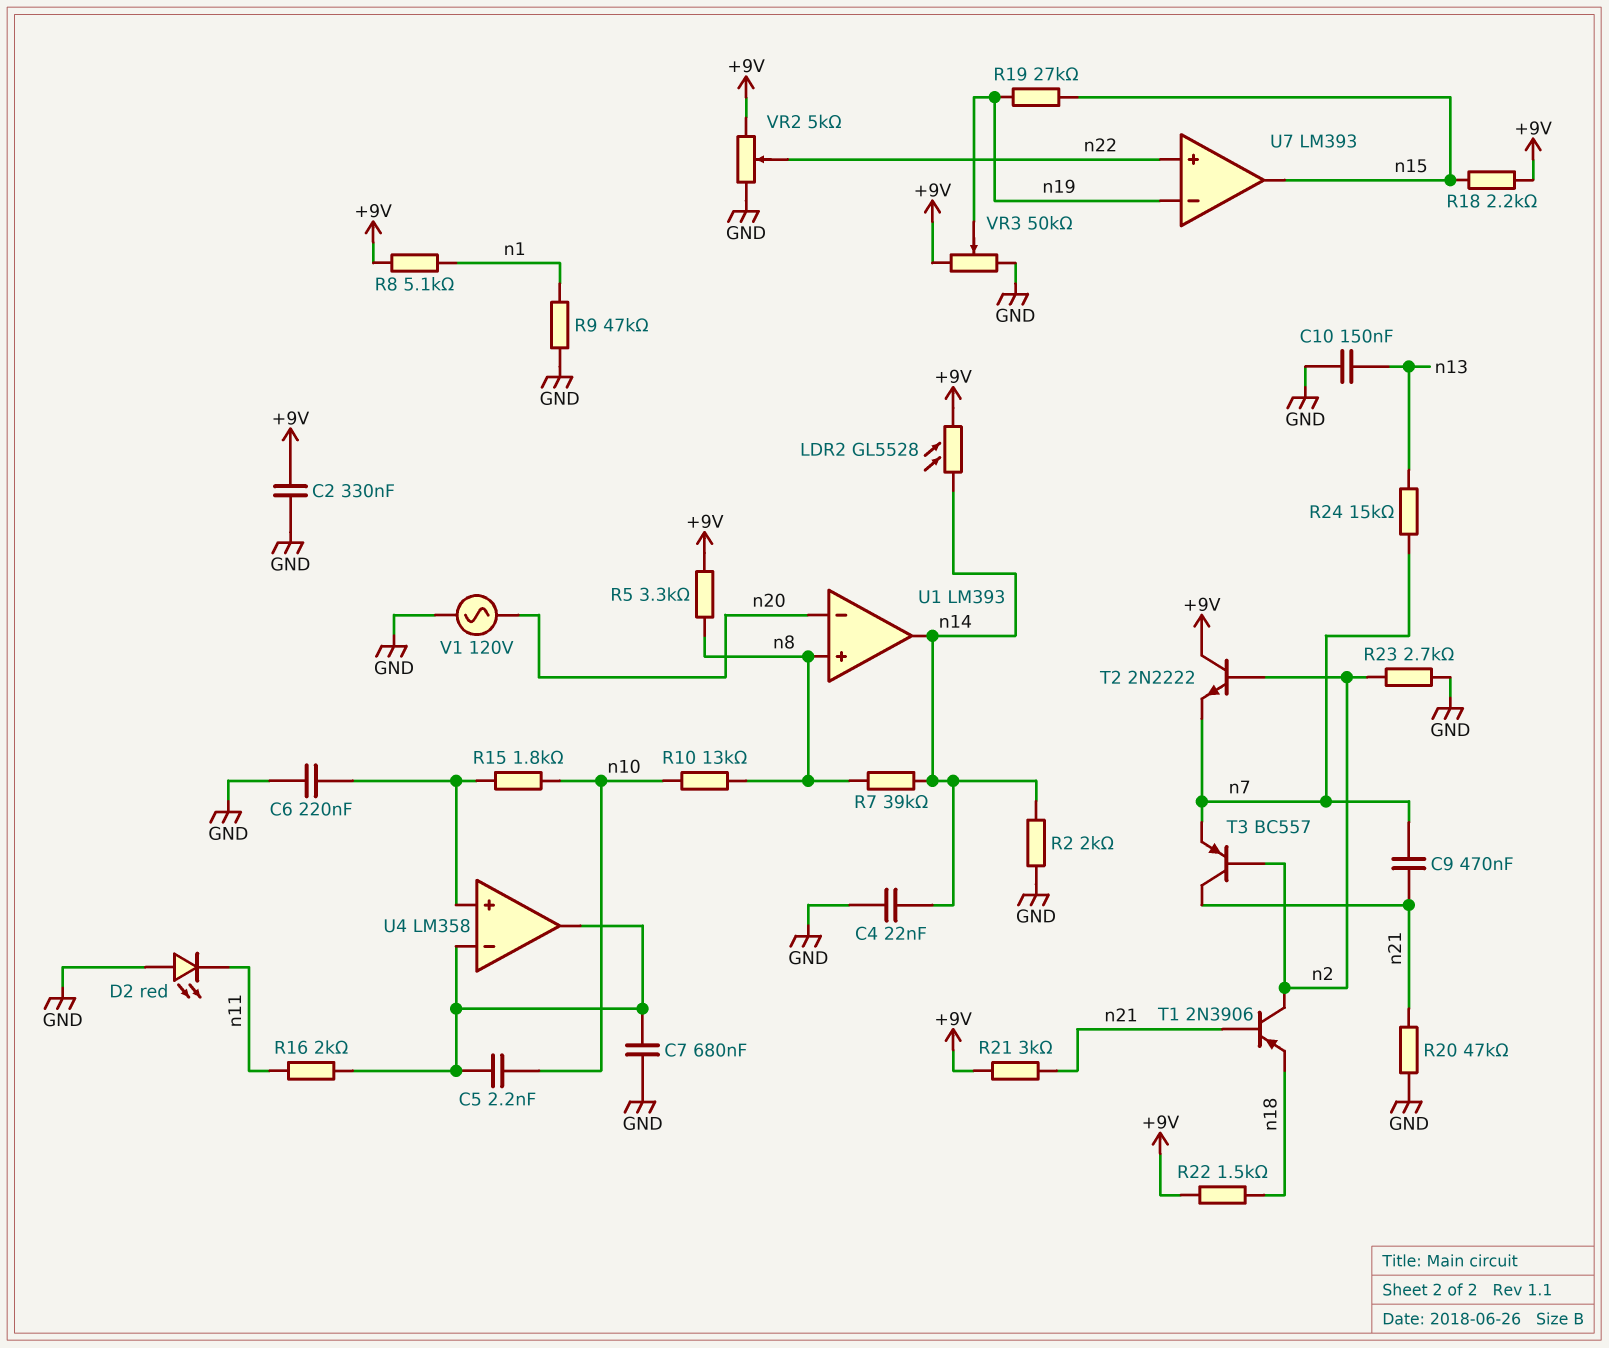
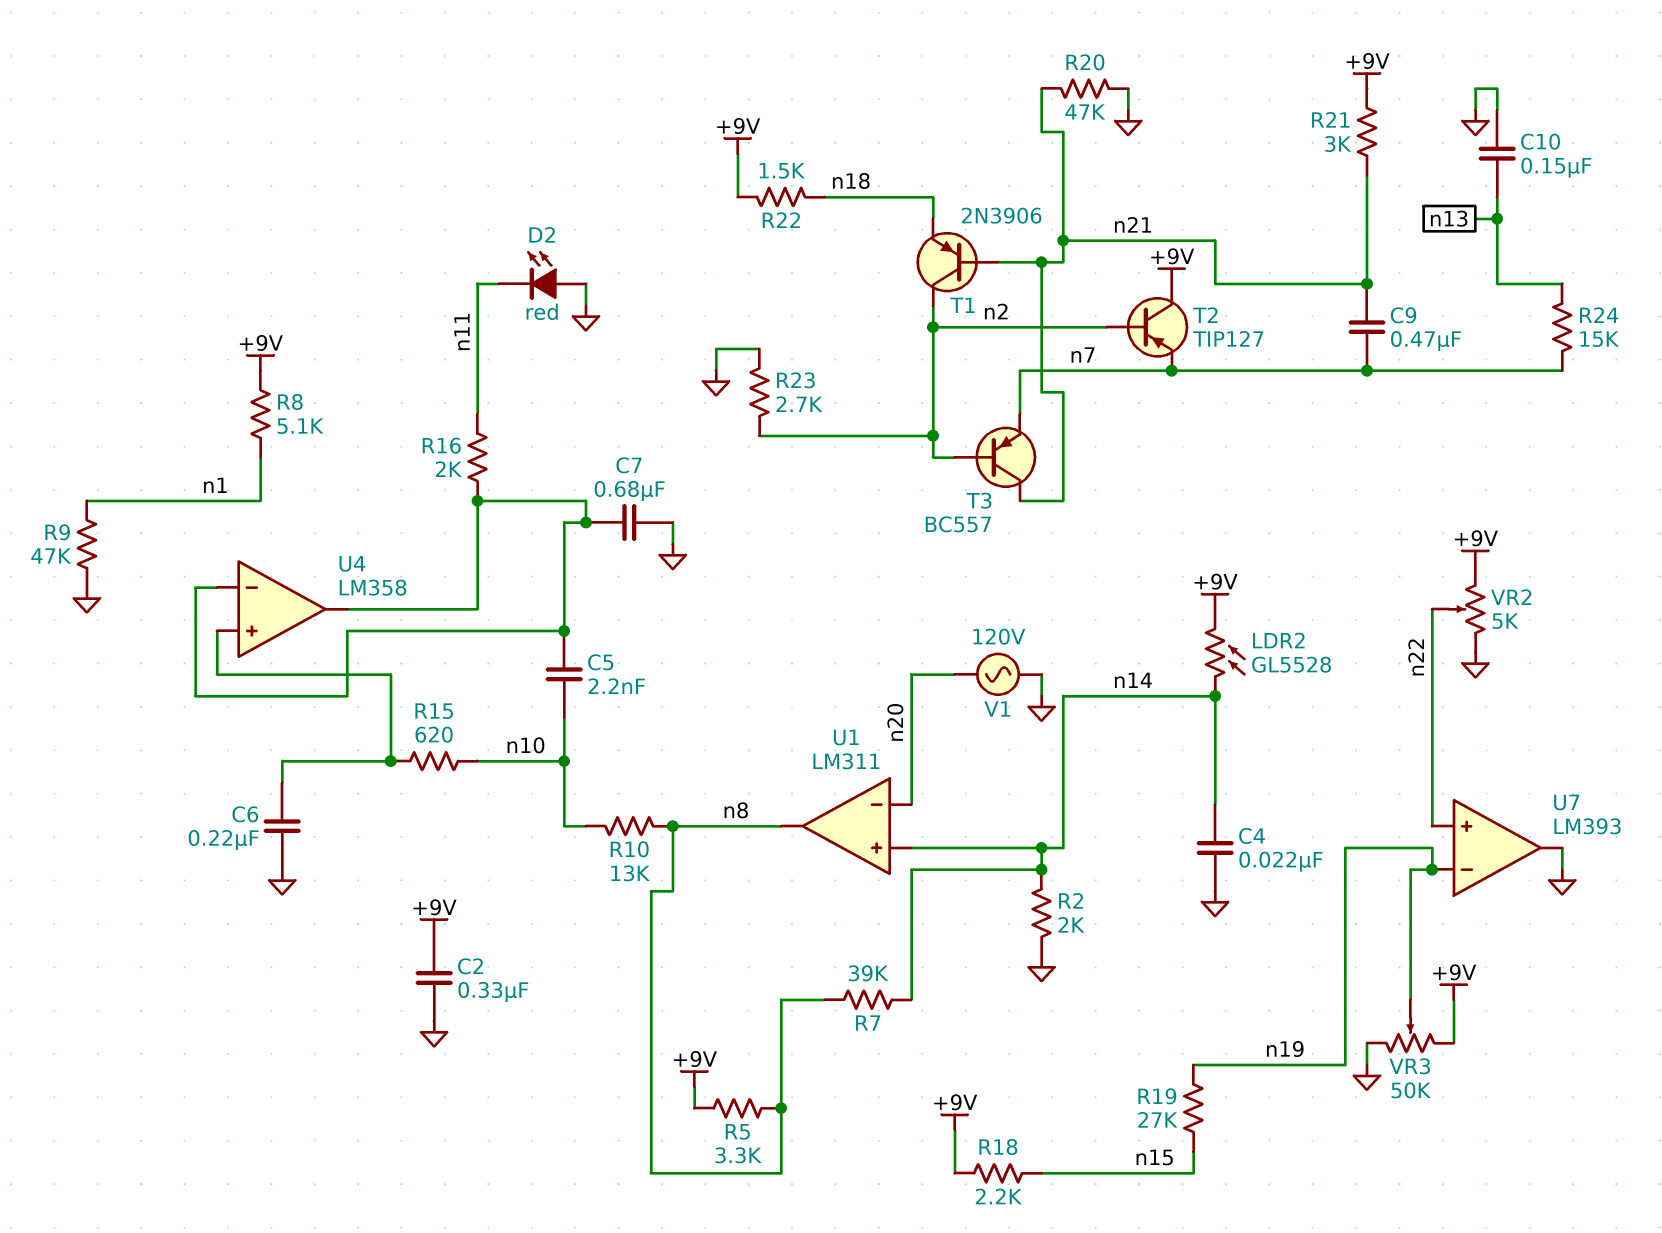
R15: 1.8k (U4/in+, n10) -> 620 (U4/in+, n10)
T2: NPN 2N2222 (B n2, C +9V, E n7) -> PNP TIP127 (B n2, C +9V, E n7)
U1: LM393 -> LM311
U1 pin in+: n8 -> n14
U1 pin out: n14 -> n8
U7 pin out: n15 -> GND

